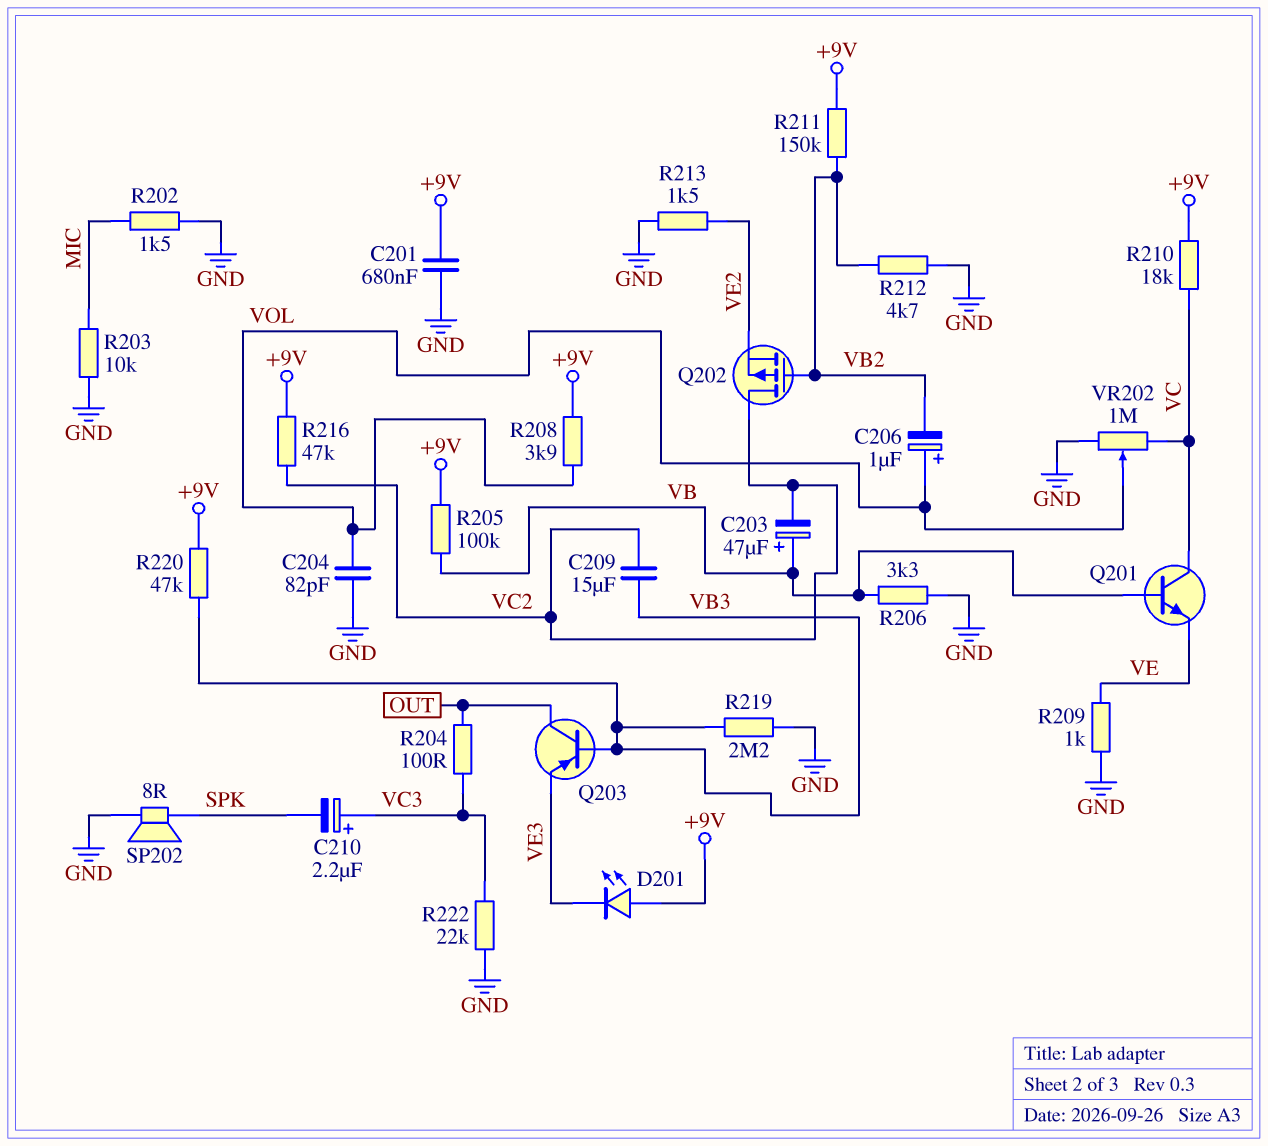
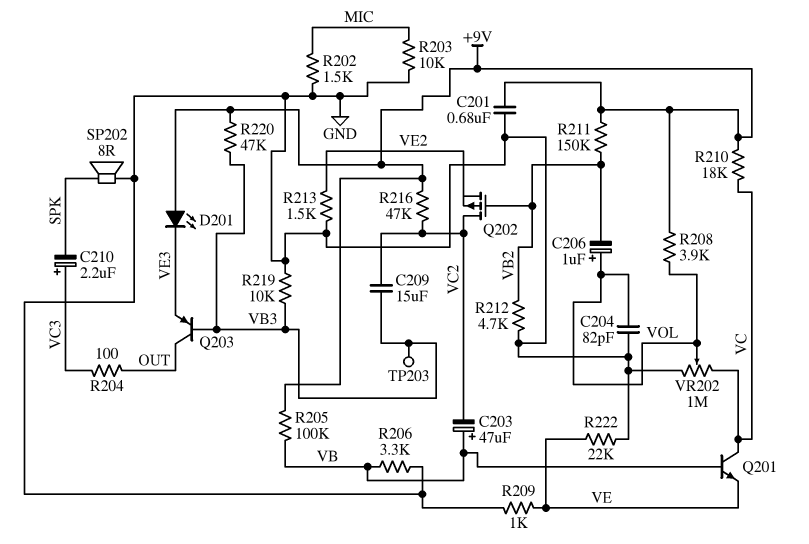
R219: 2.2M (GND, VB3) -> 10k (GND, VB3)
R222: 22k (GND, VC3) -> 22k (GND, VE)
TP203: none -> test point (VB3)

